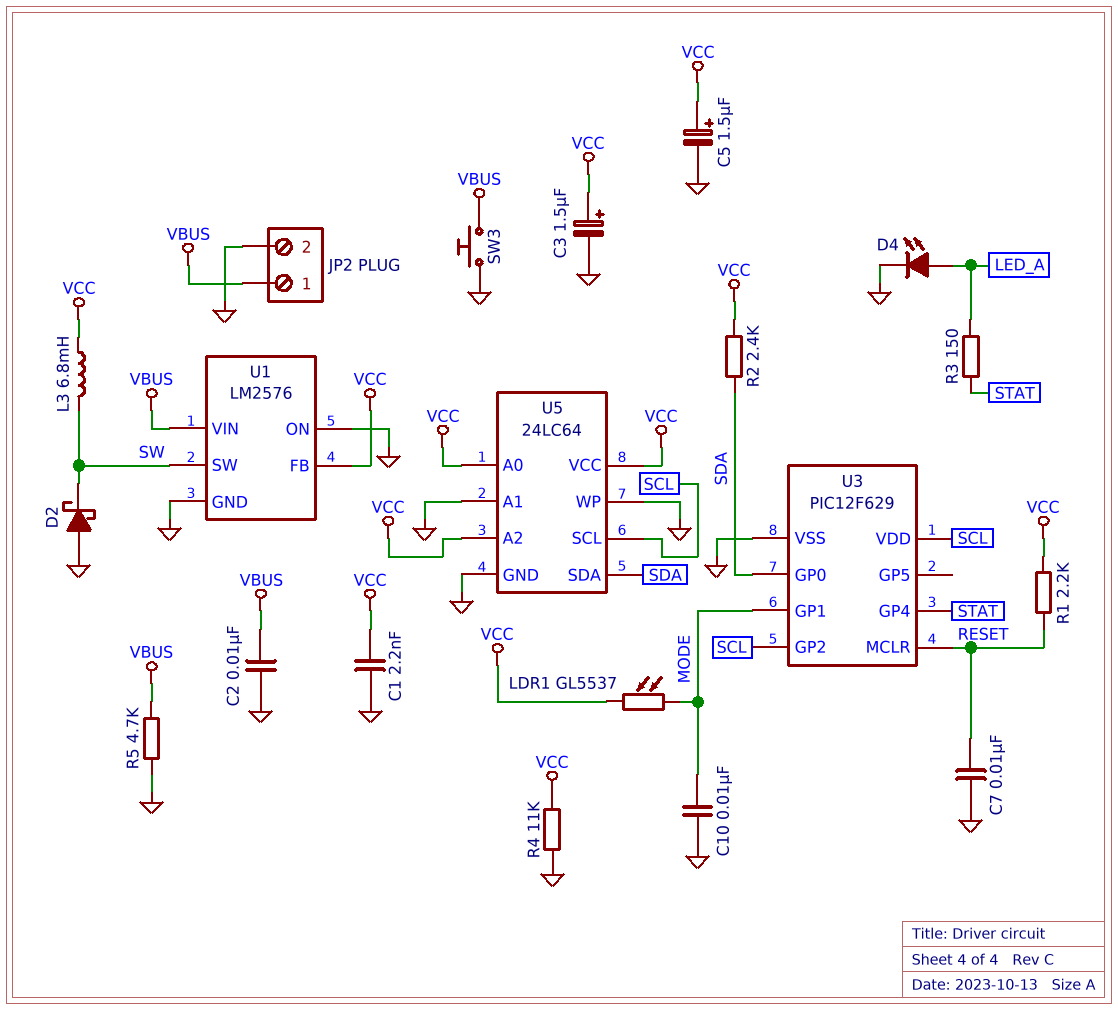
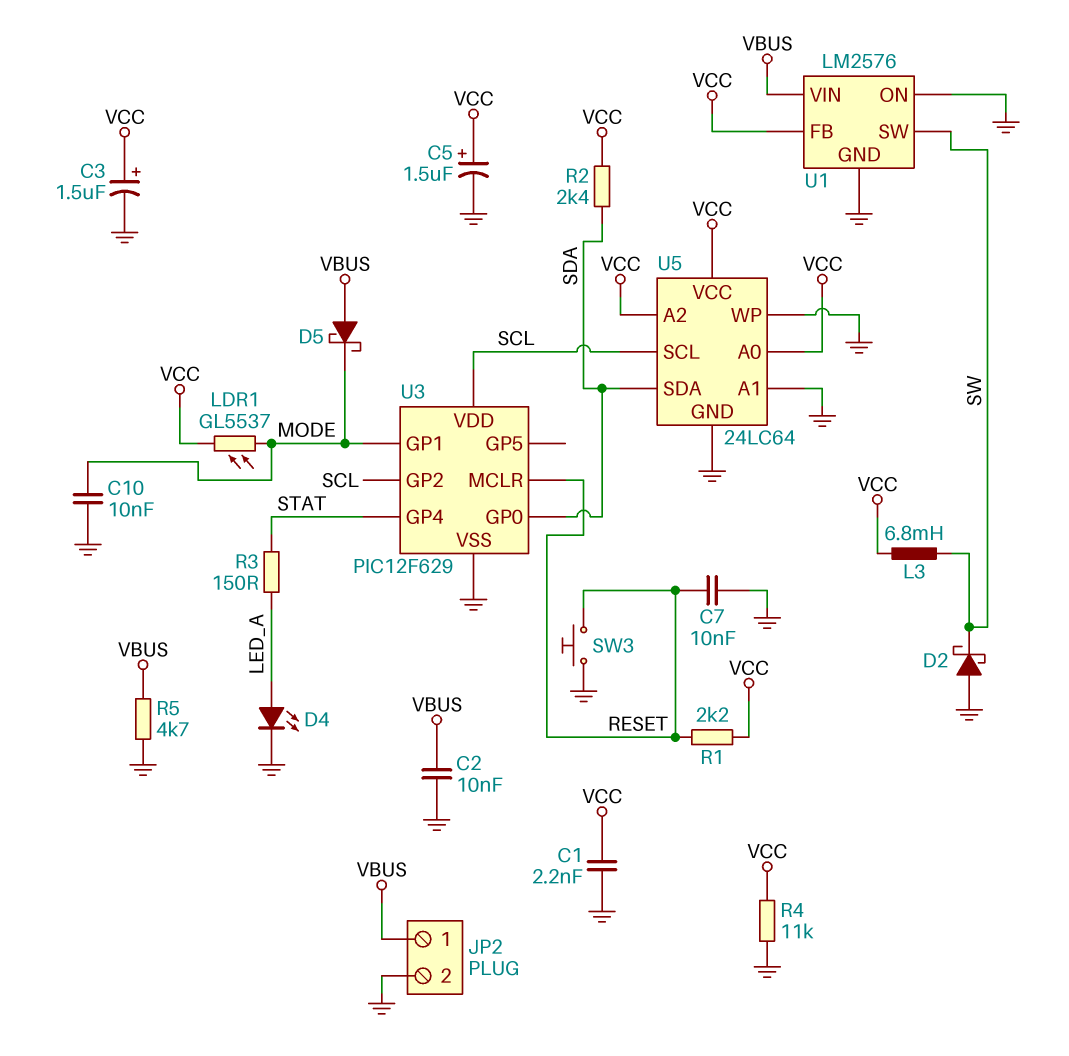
D5: none -> schottky (A VBUS, K MODE)
SW3: button (GND, VBUS) -> button (GND, RESET)

